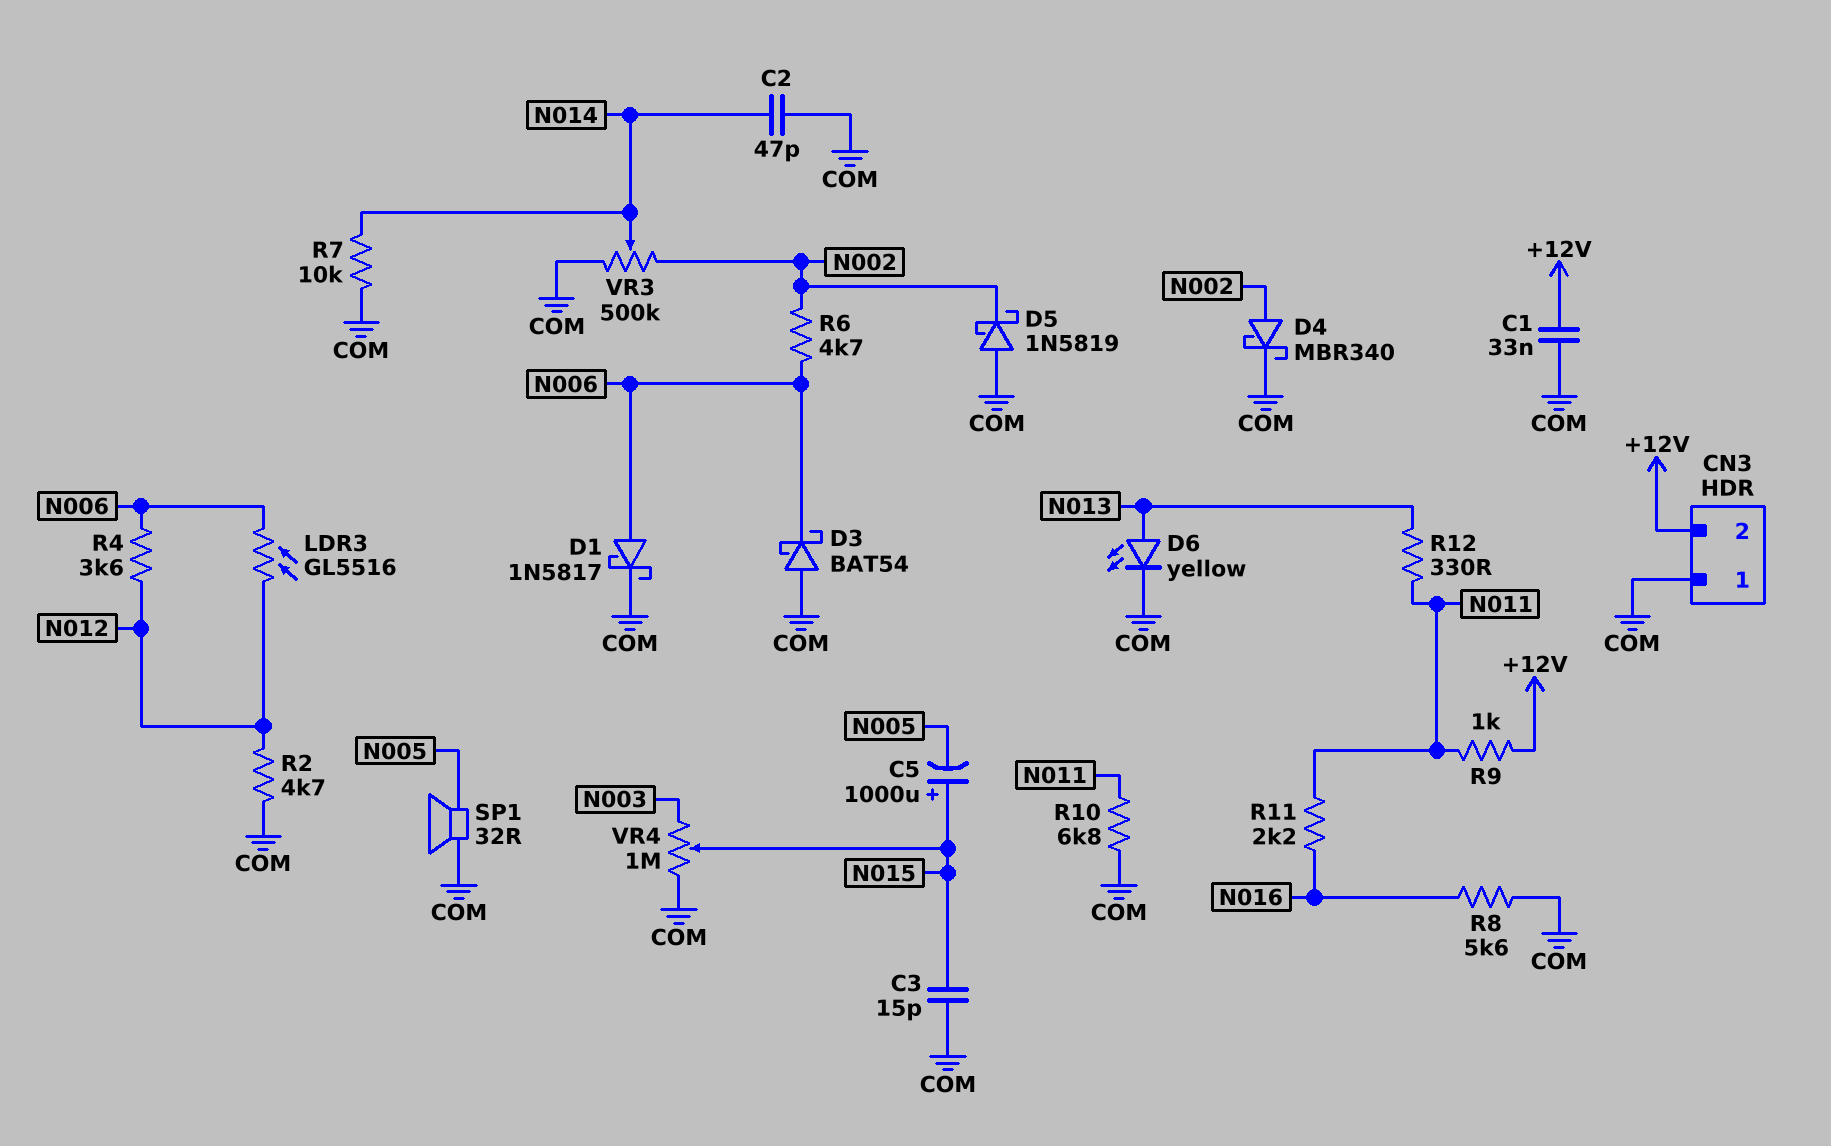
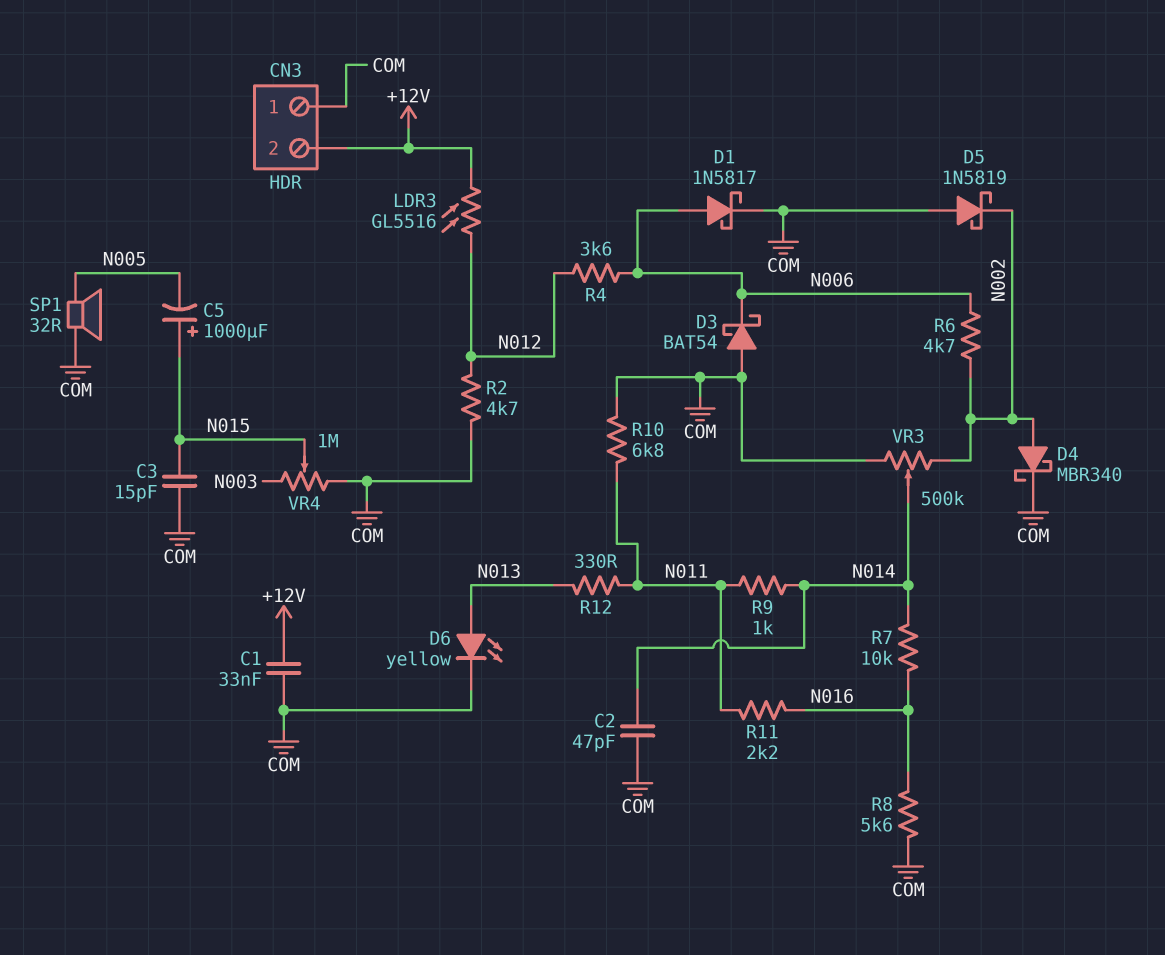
LDR3: GL5516 (N006, N012) -> GL5516 (+12V, N012)
R7: 10k (COM, N014) -> 10k (N014, N016)
R9: 1k (+12V, N011) -> 1k (N011, N014)

